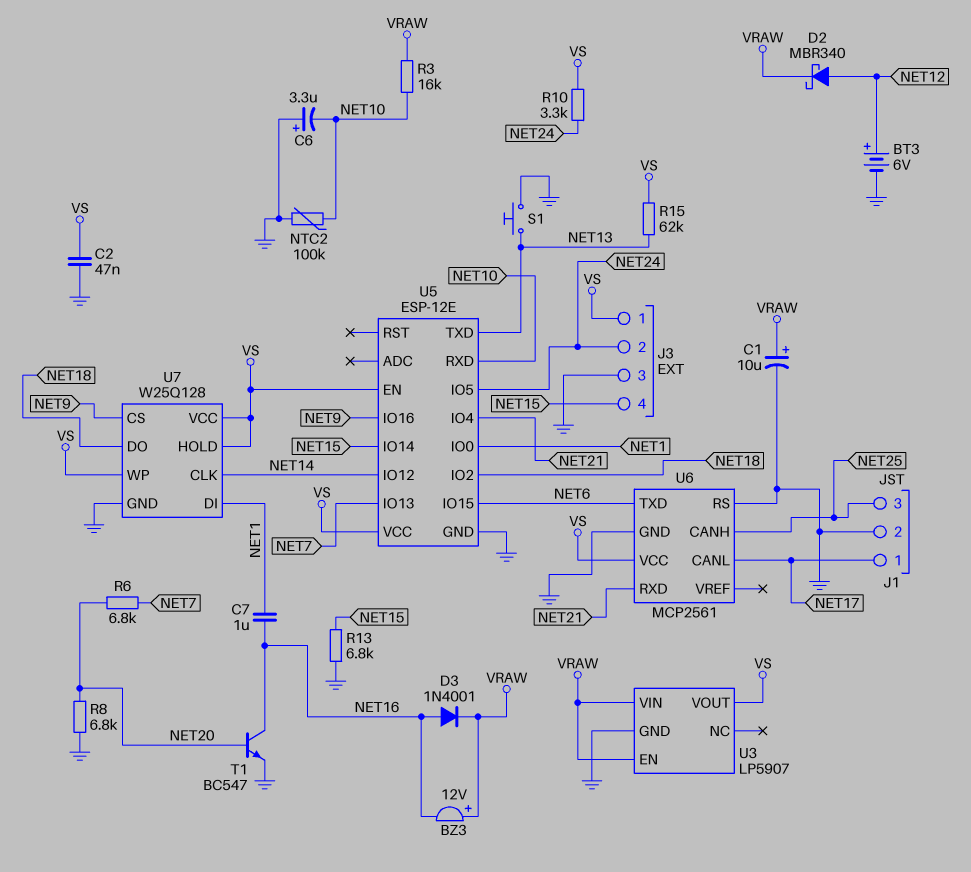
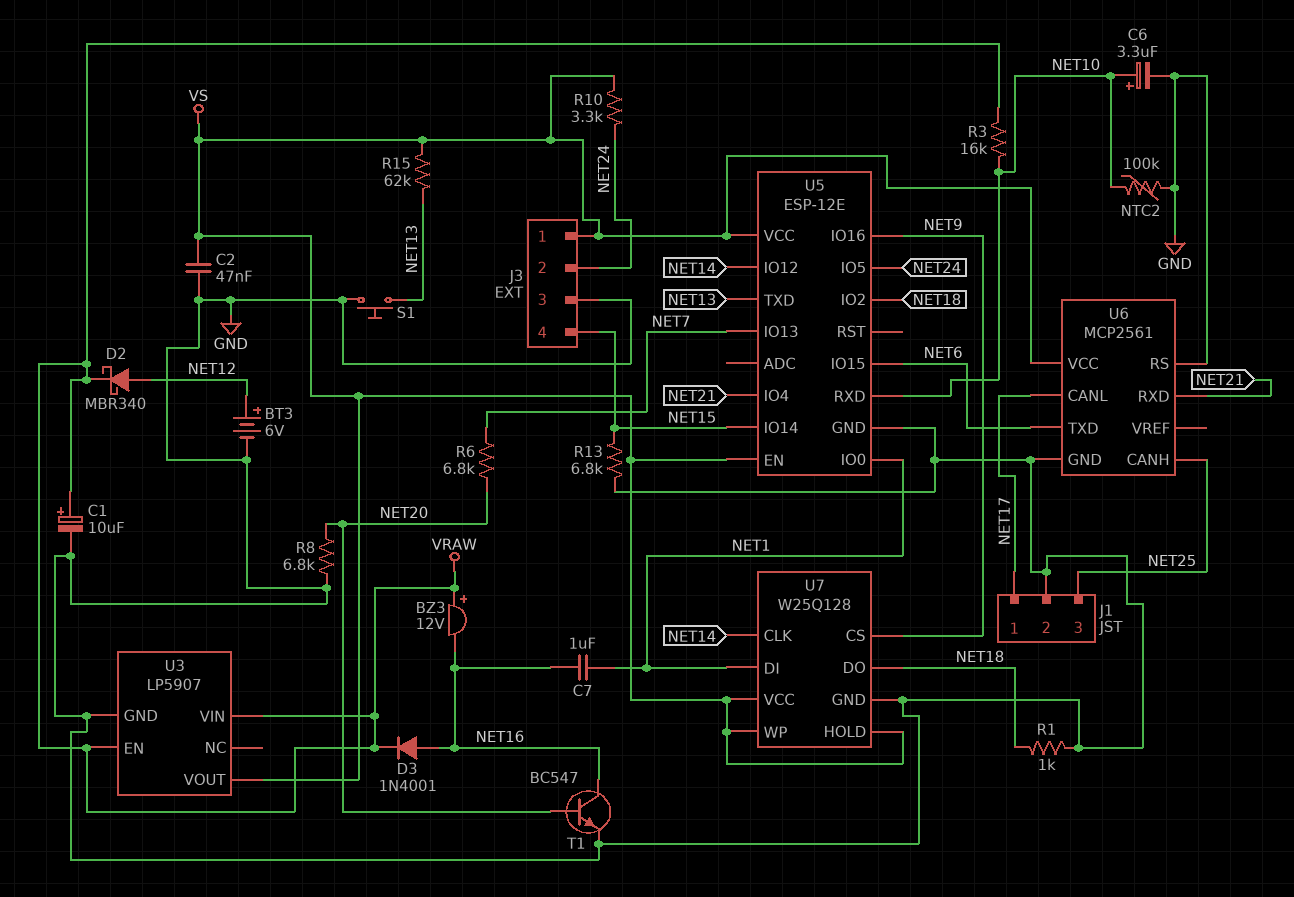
C6: 3.3uF (plus GND, minus NET10) -> 3.3uF (plus NET10, minus GND)
R1: none -> 1k (GND, NET18)

